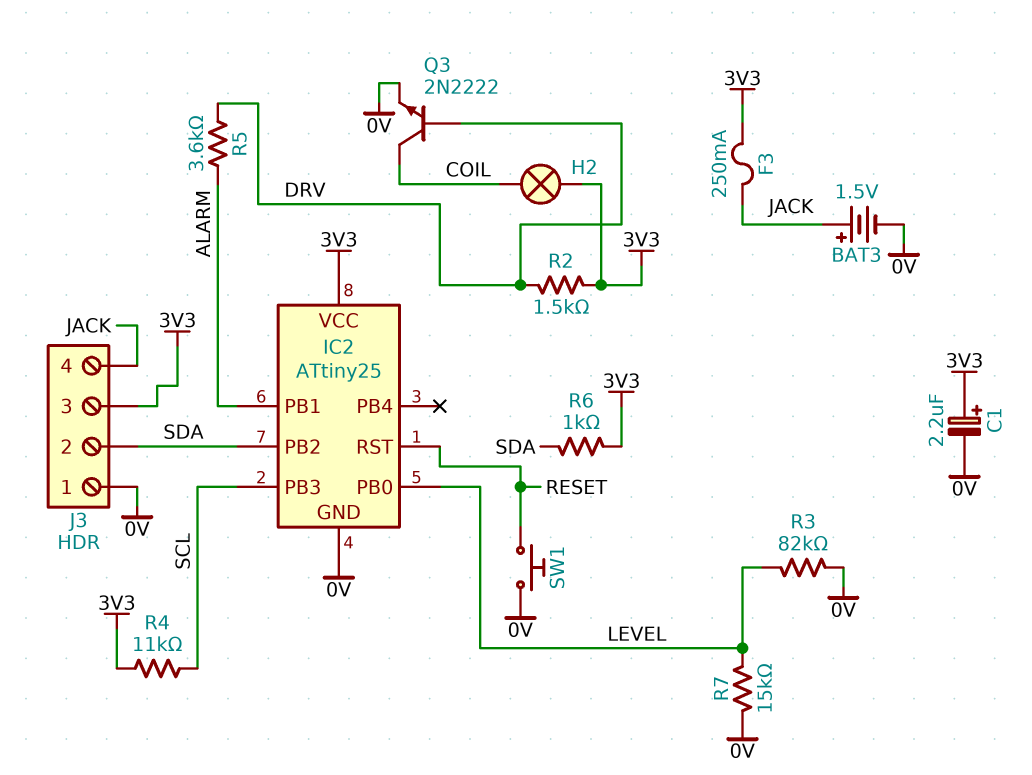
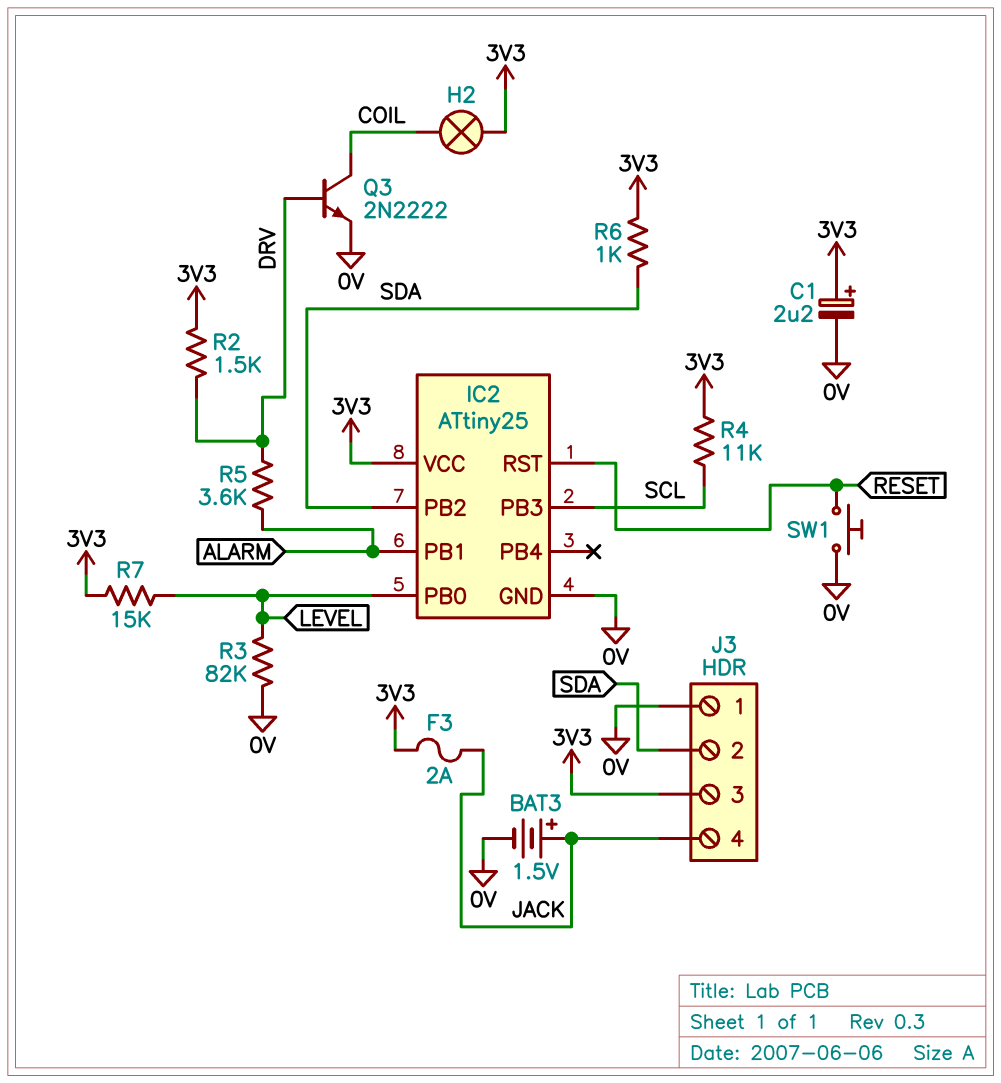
F3: 250mA (3V3, JACK) -> 2A (3V3, JACK)
R7: 15k (0V, LEVEL) -> 15k (3V3, LEVEL)

